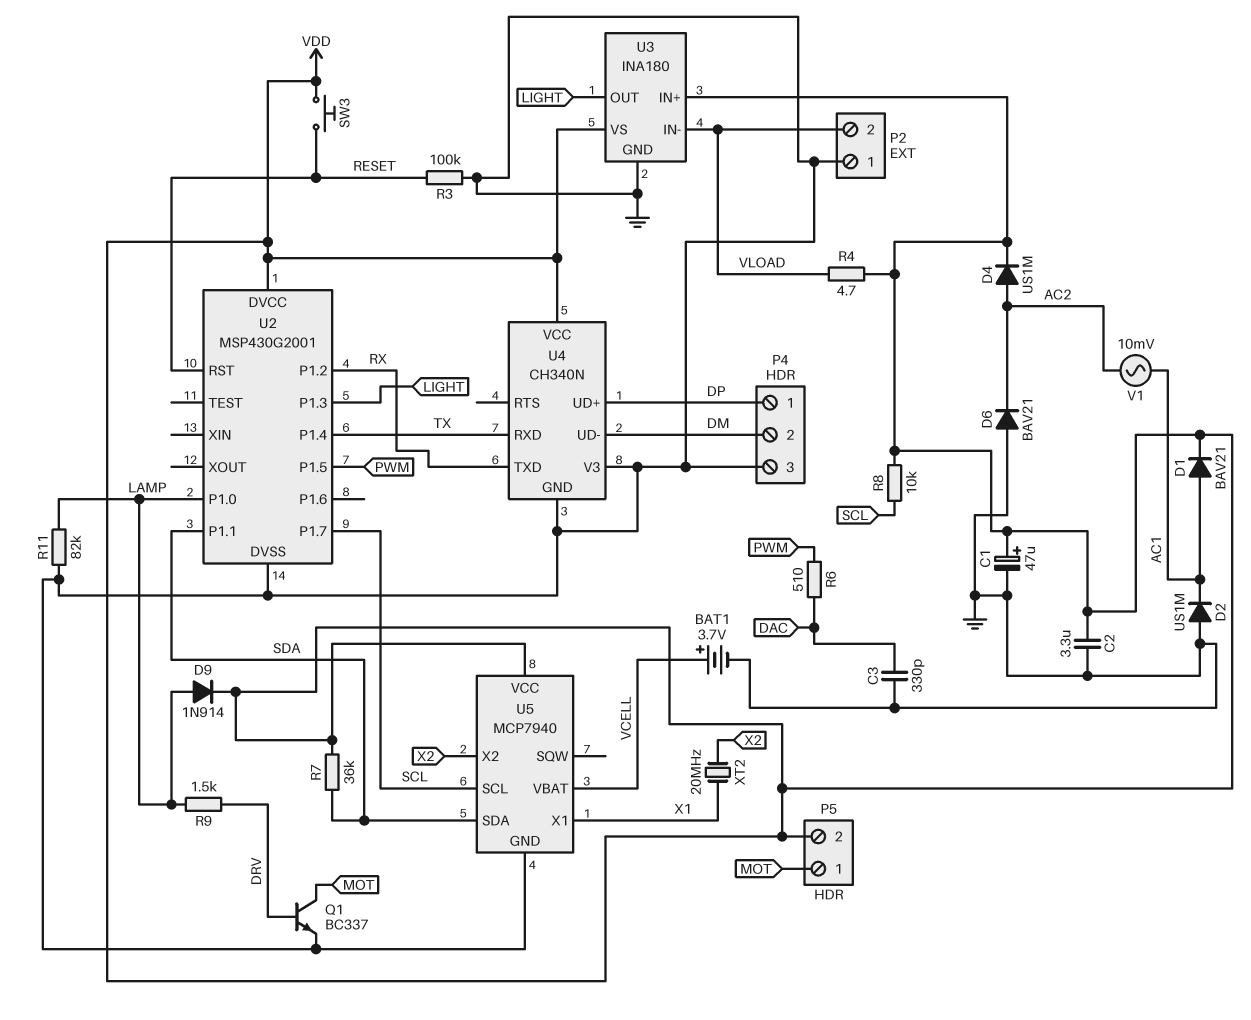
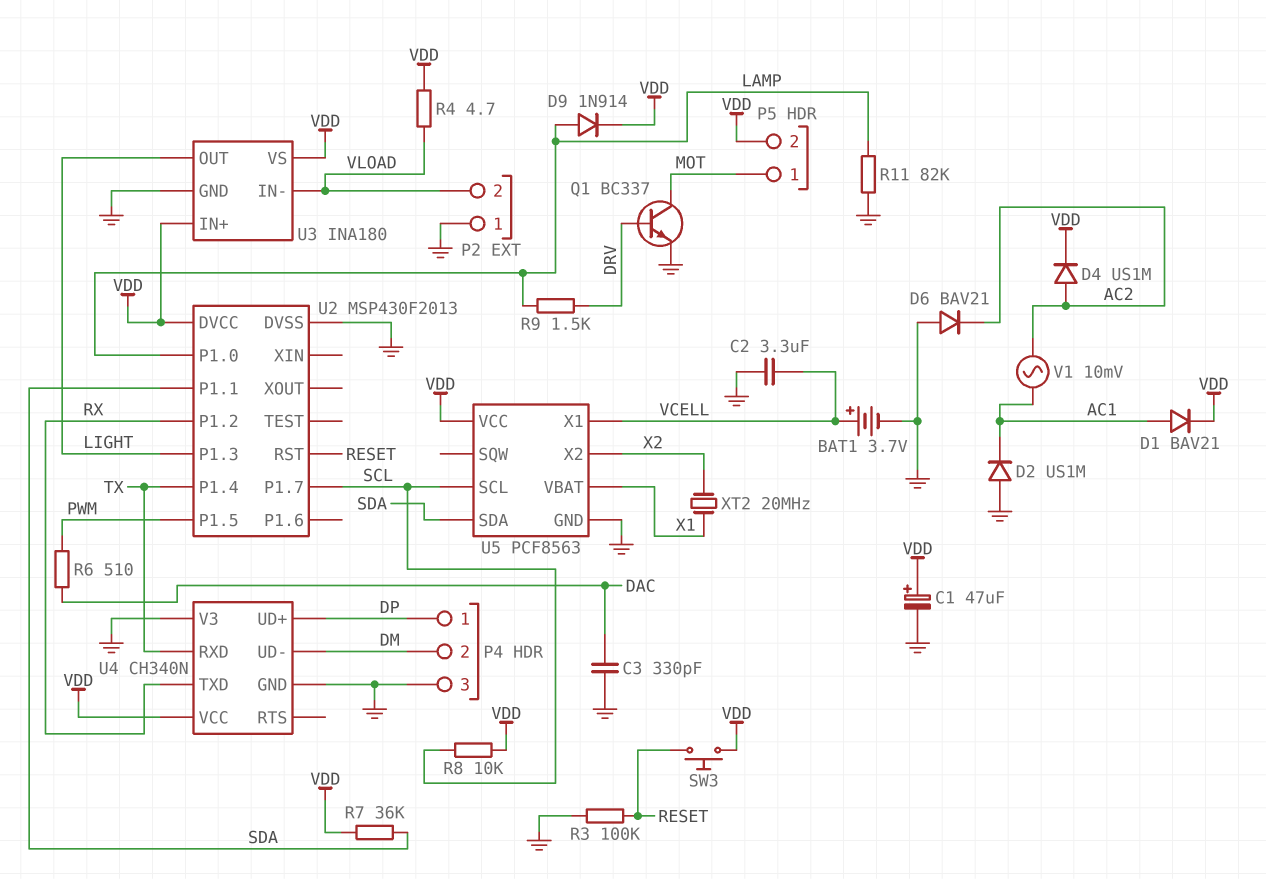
C2: 3.3uF (GND, VDD) -> 3.3uF (GND, VCELL)
U2: MSP430G2001 -> MSP430F2013
U5: MCP7940 -> PCF8563
U5 pin VBAT: VCELL -> X1
U5 pin X1: X1 -> VCELL

